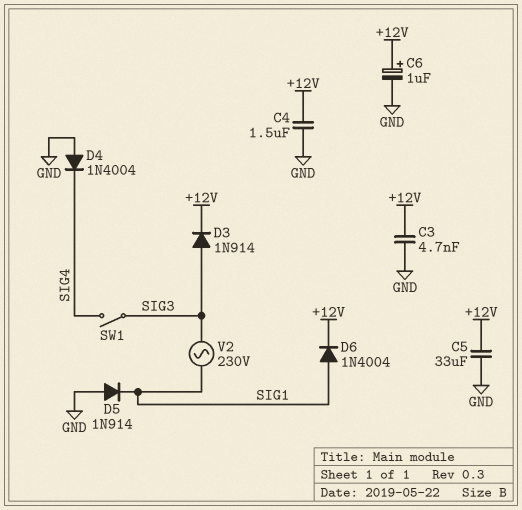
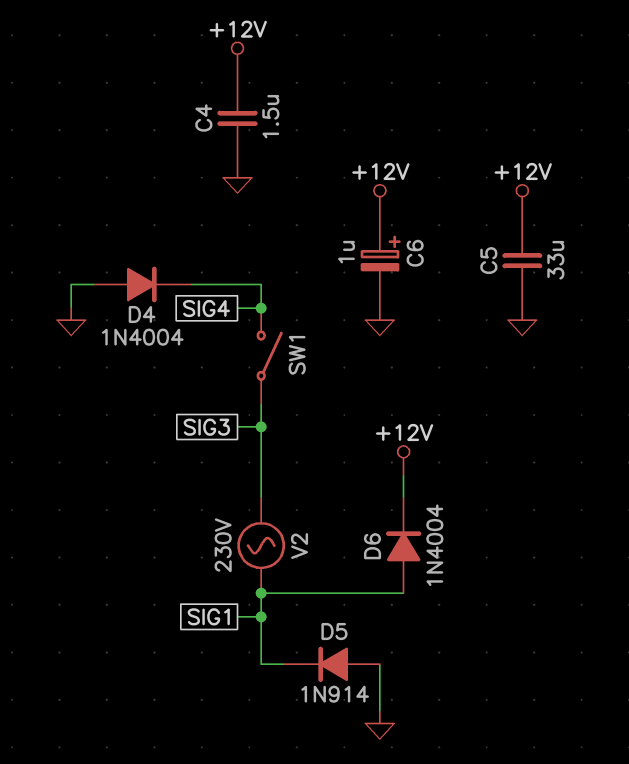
C3: 4.7nF (+12V, GND) -> none
D3: diode 1N914 (A SIG3, K +12V) -> none

